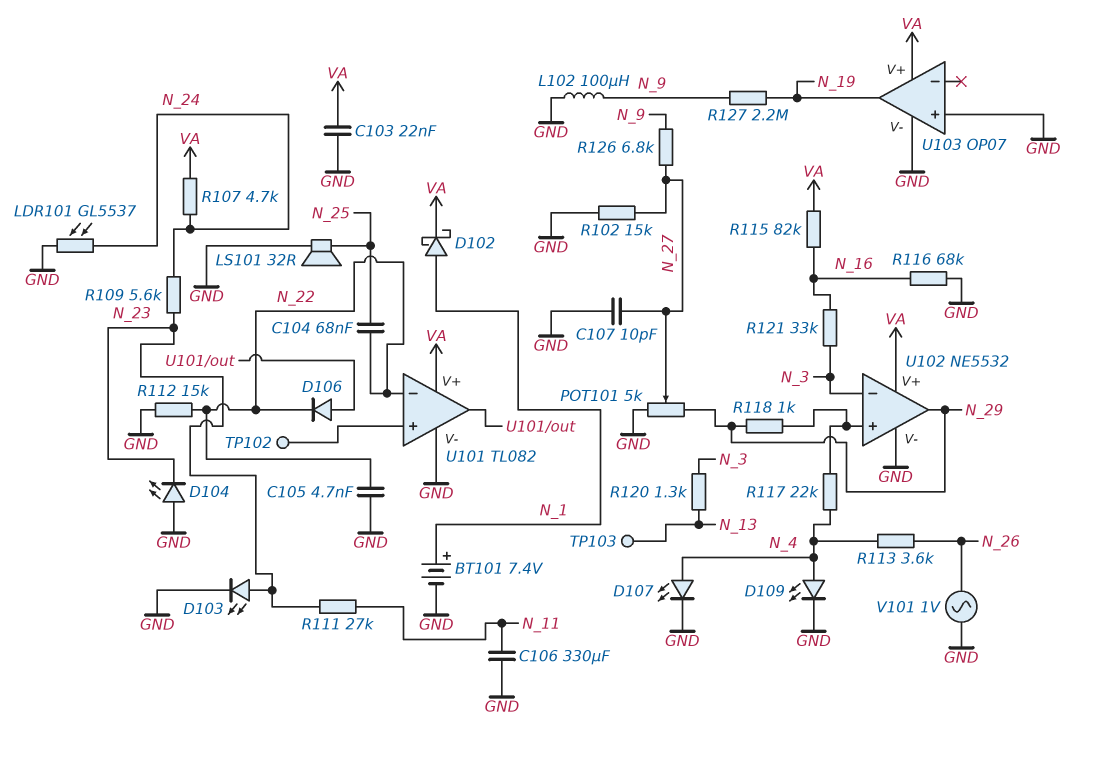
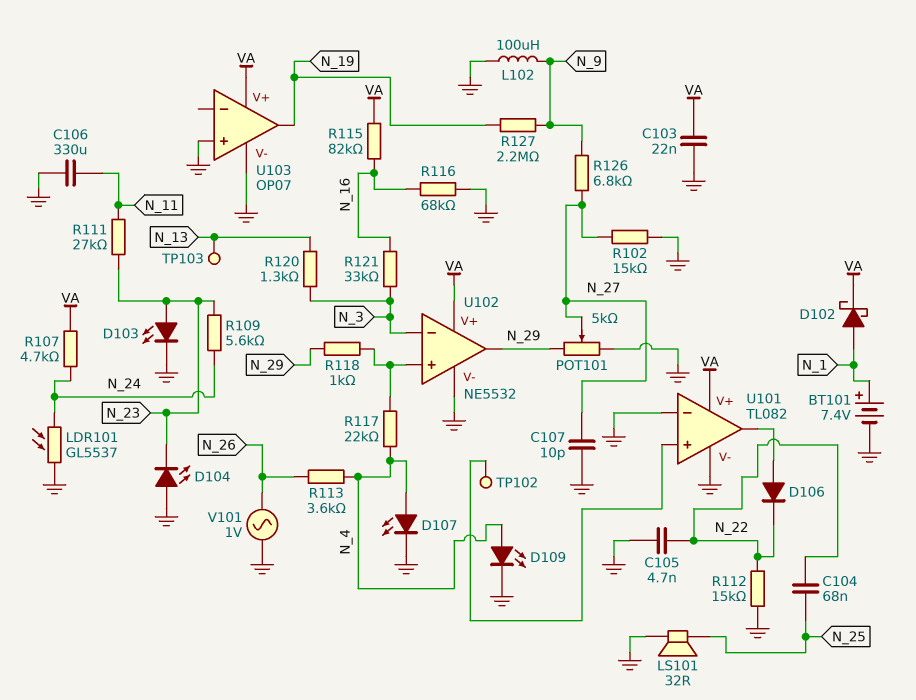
U101 pin in-: N_22 -> GND

